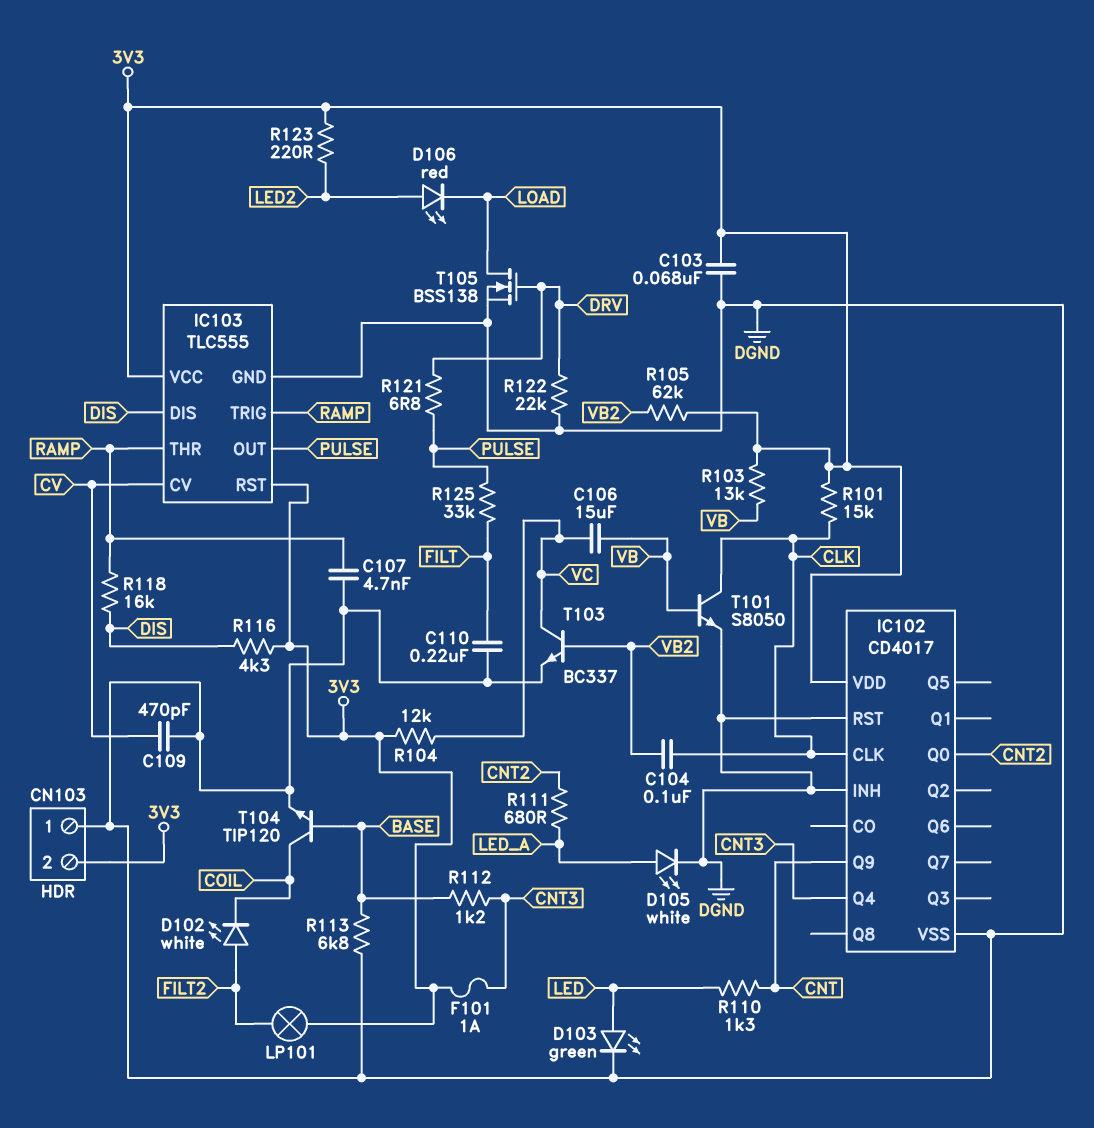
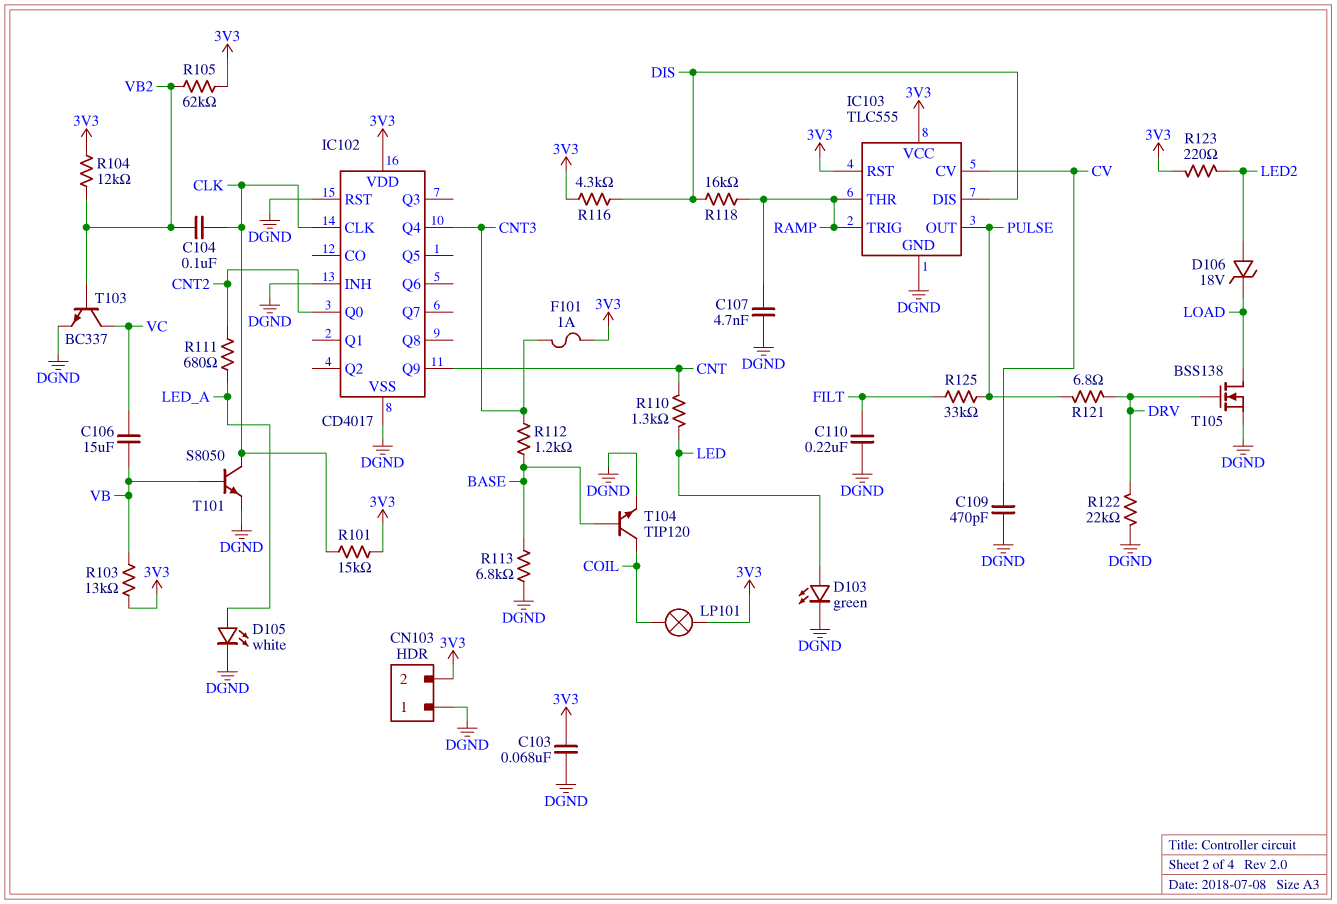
D102: LED white (A FILT2, K COIL) -> none
D106: LED red (A LED2, K LOAD) -> zener 18V (A LED2, K LOAD)
LP101: lamp (3V3, FILT2) -> lamp (3V3, COIL)
R104: 12k (3V3, VC) -> 12k (3V3, VB2)

